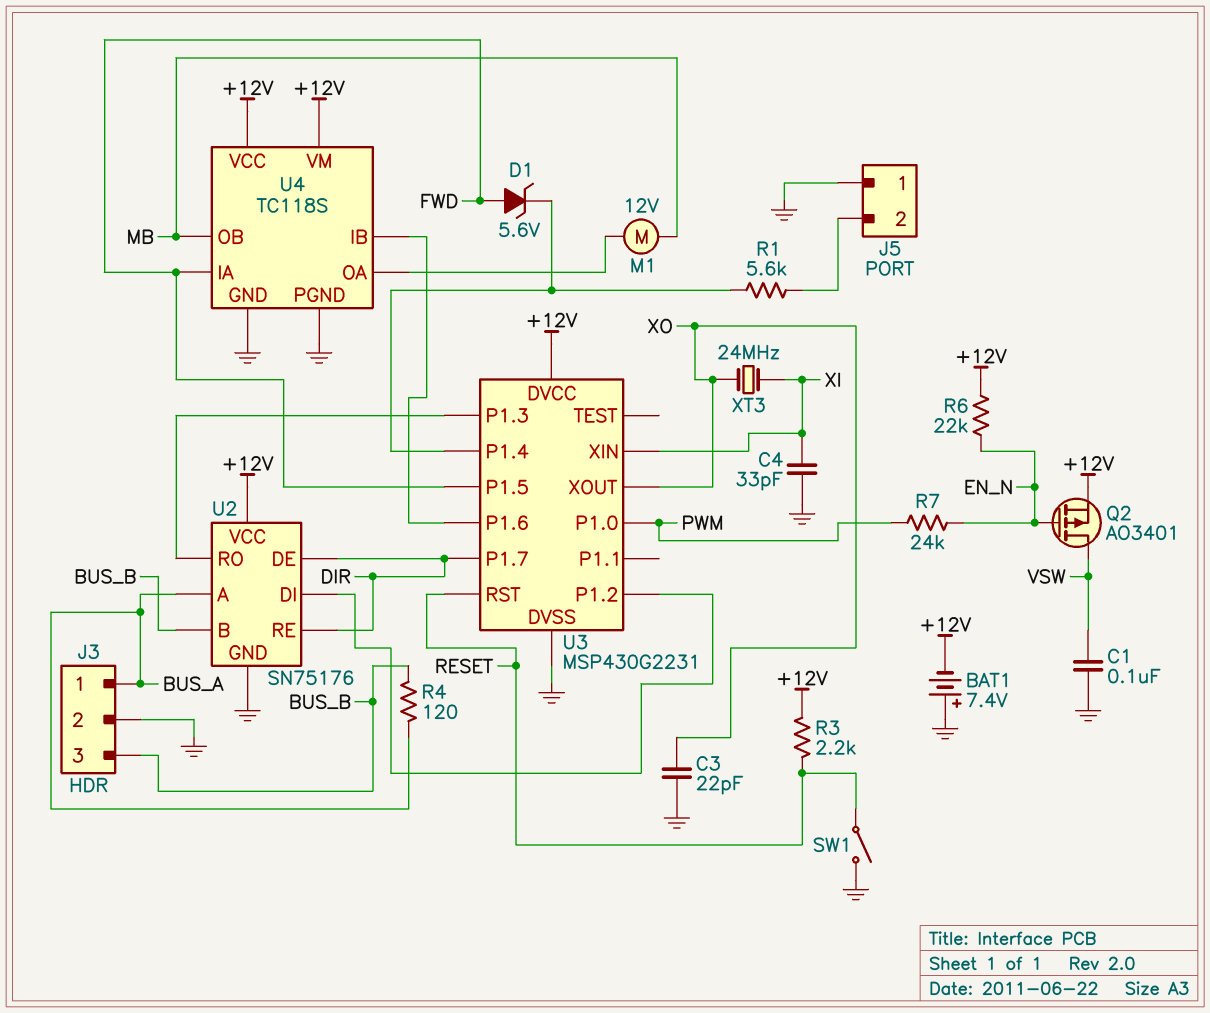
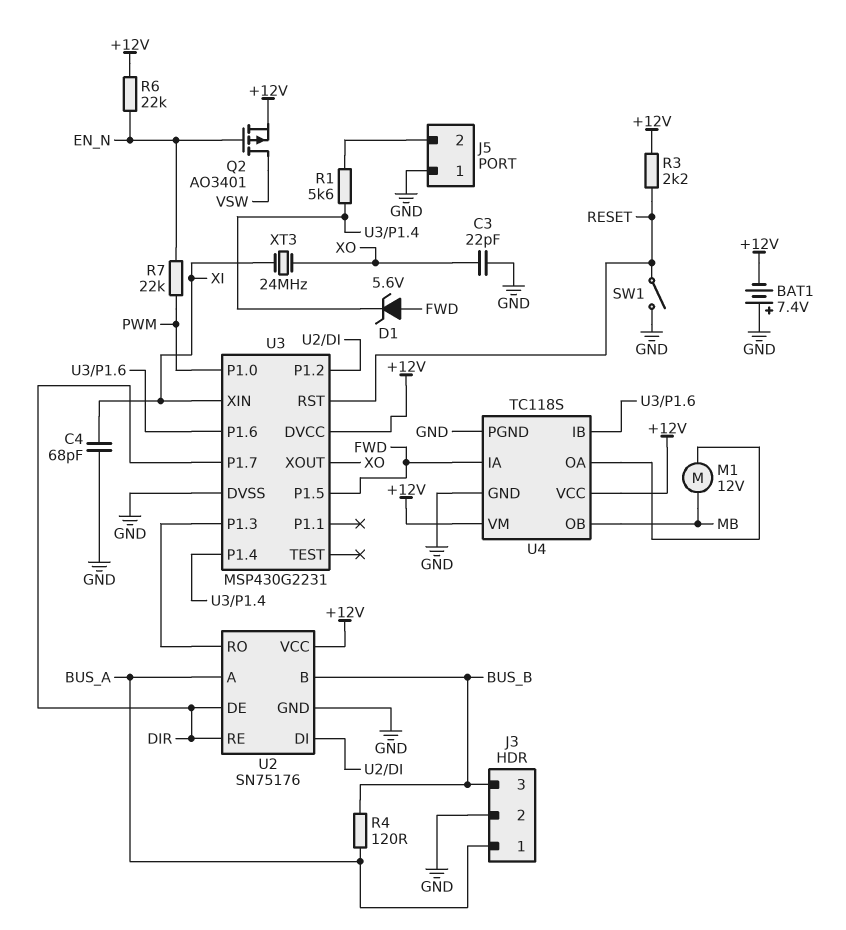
C1: 100nF (GND, VSW) -> none
C4: 33pF (GND, XI) -> 68pF (GND, XI)
R7: 24k (EN_N, PWM) -> 22k (EN_N, PWM)

